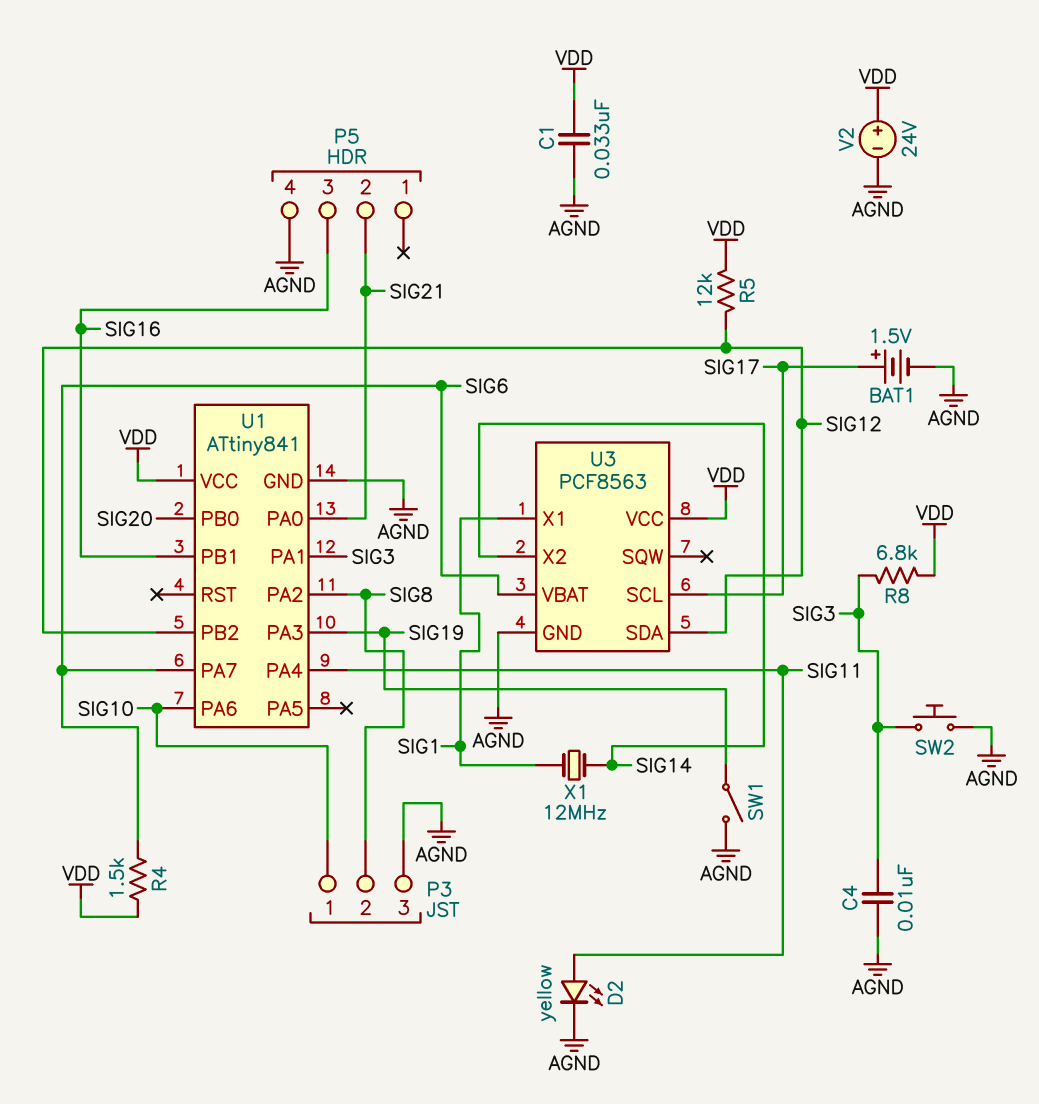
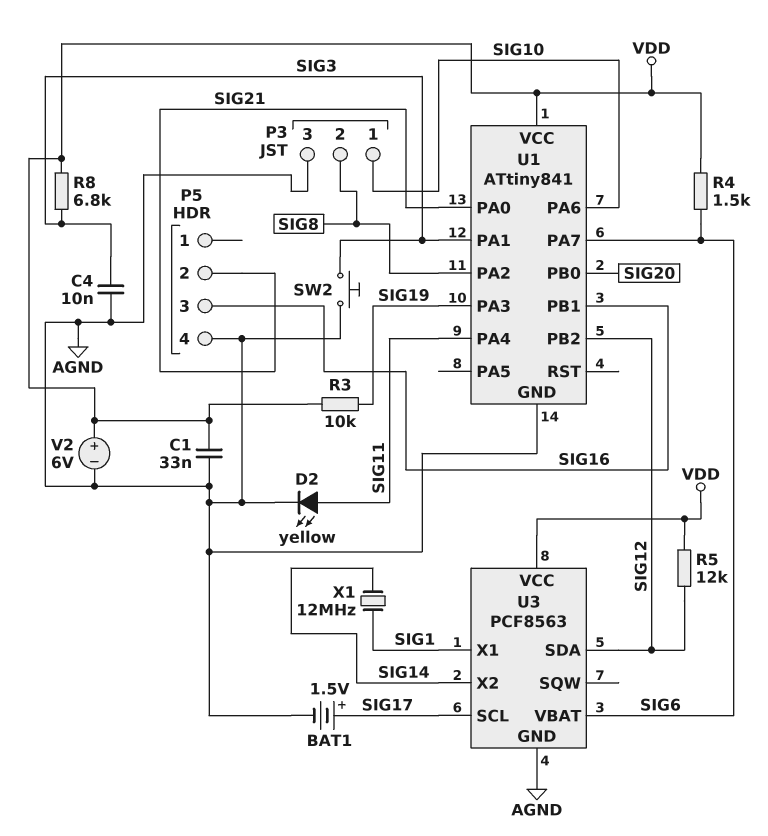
R3: none -> 10k (SIG19, VDD)
SW1: switch (AGND, SIG19) -> none
V2: 24V (plus VDD, minus AGND) -> 6V (plus VDD, minus AGND)

